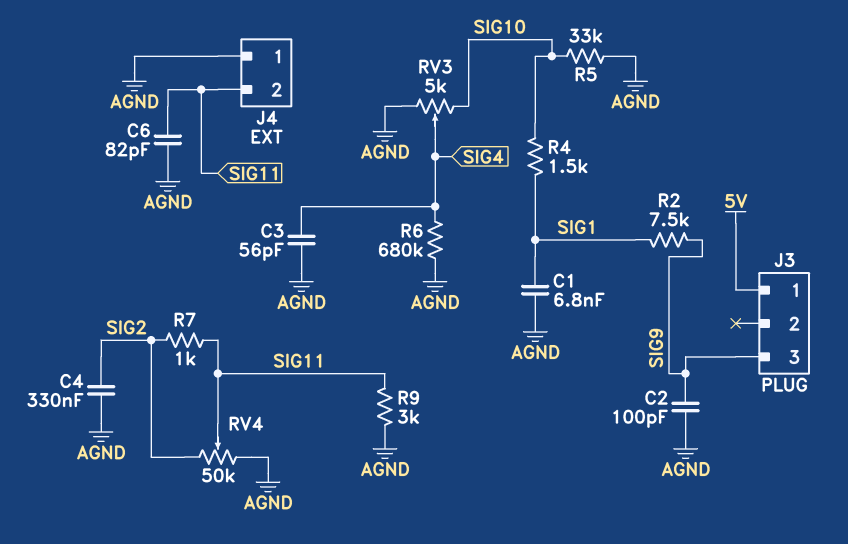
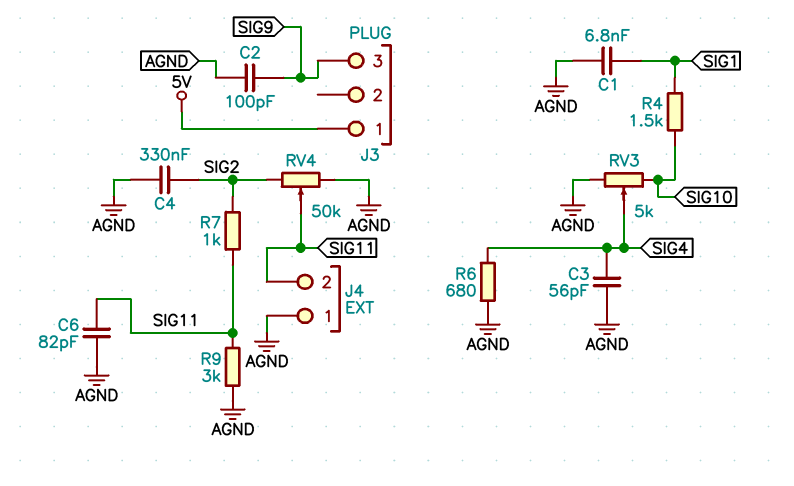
R2: 7.5k (SIG1, SIG9) -> none
R5: 33k (AGND, SIG10) -> none
R6: 680k (AGND, SIG4) -> 680 (AGND, SIG4)

